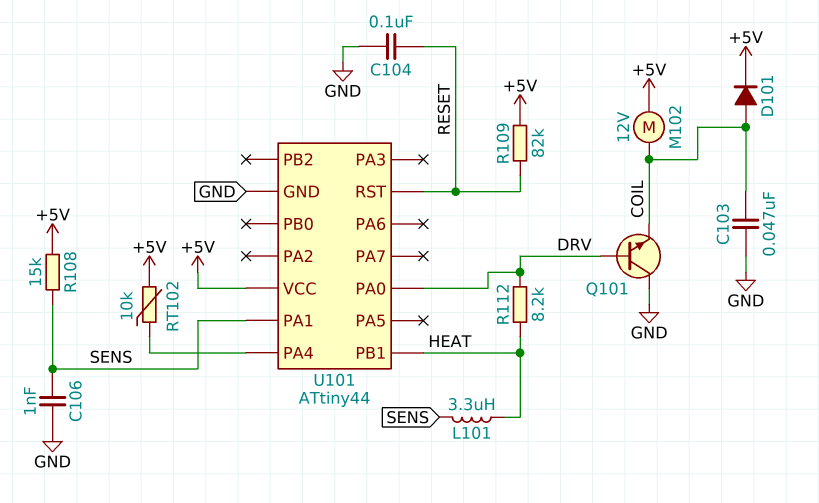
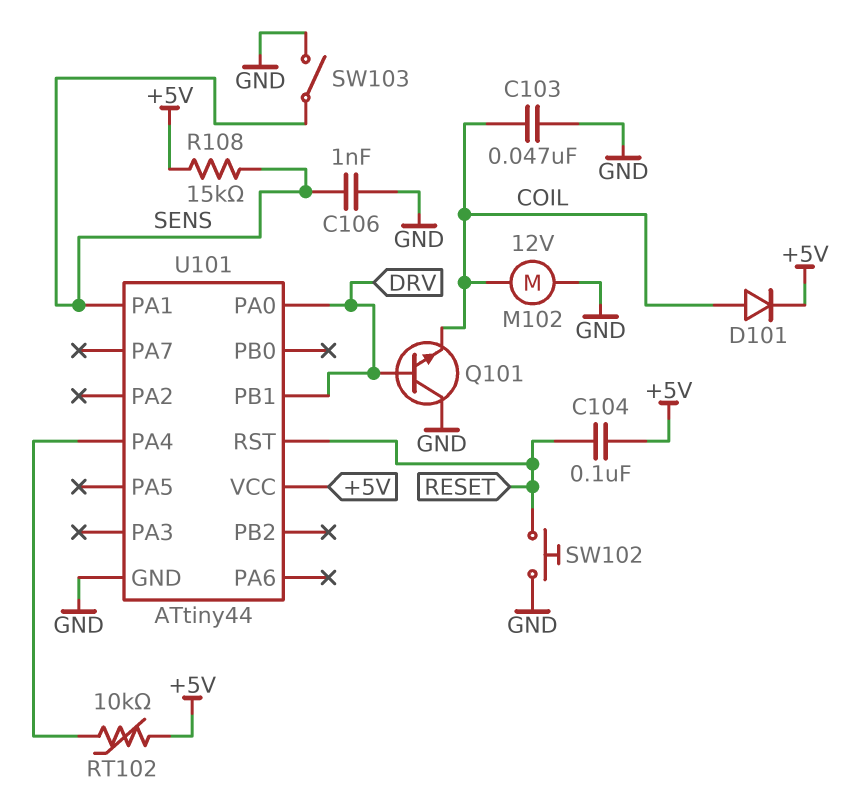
C104: 100nF (GND, RESET) -> 100nF (+5V, RESET)
L101: 3.3uH (HEAT, SENS) -> none
M102: motor 12V (+5V, COIL) -> motor 12V (COIL, GND)
R109: 82k (+5V, RESET) -> none
R112: 8.2k (DRV, HEAT) -> none
SW102: none -> button (GND, RESET)
SW103: none -> switch (GND, SENS)
U101 pin PB1: HEAT -> DRV

